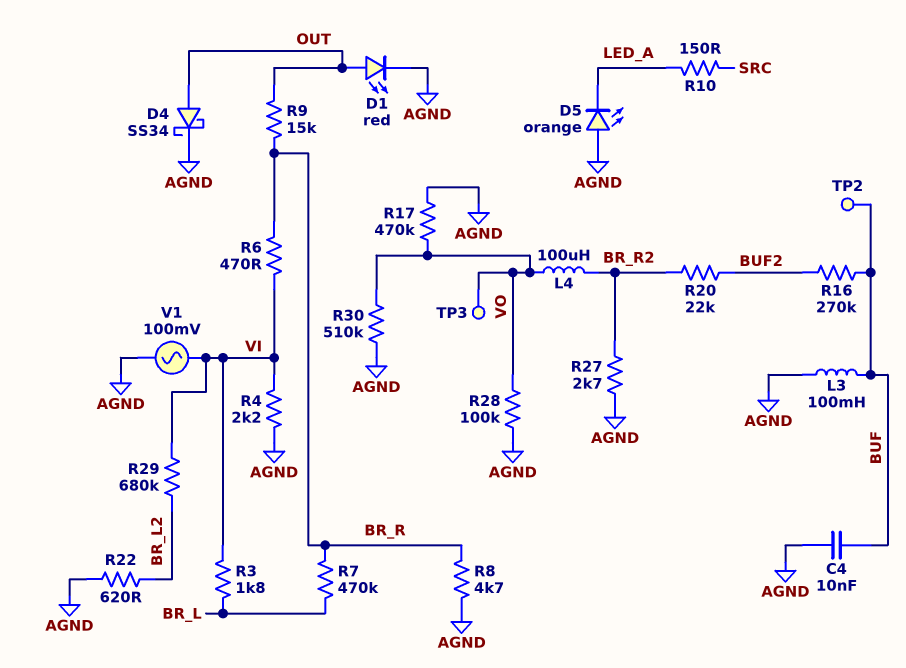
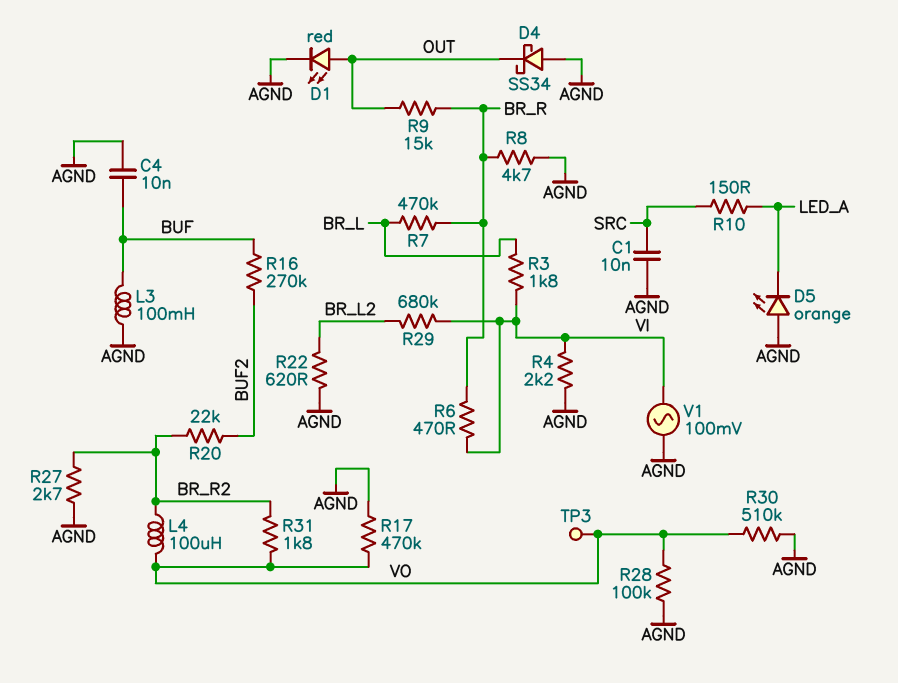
C1: none -> 10nF (AGND, SRC)
D4: schottky SS34 (A OUT, K AGND) -> schottky SS34 (A AGND, K OUT)
R31: none -> 1.8k (BR_R2, VO)
TP2: test point (BUF) -> none

